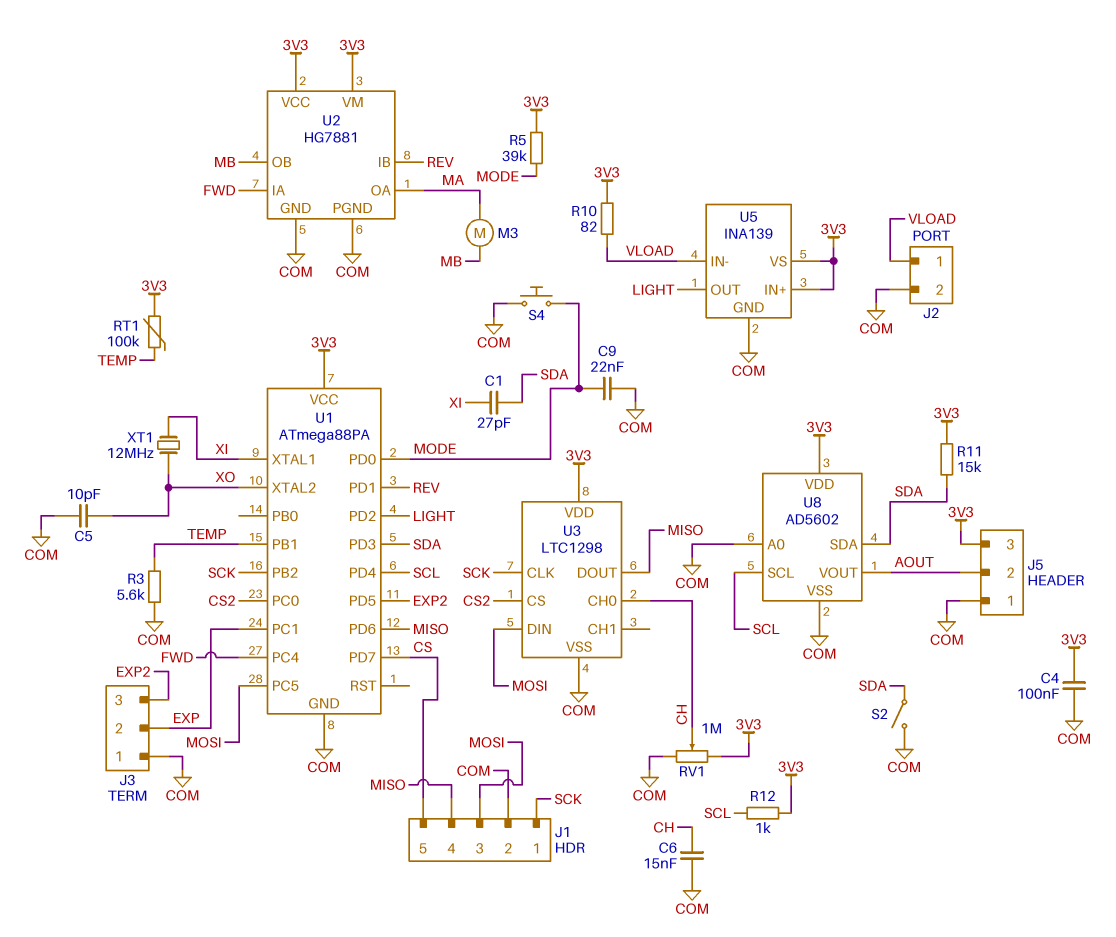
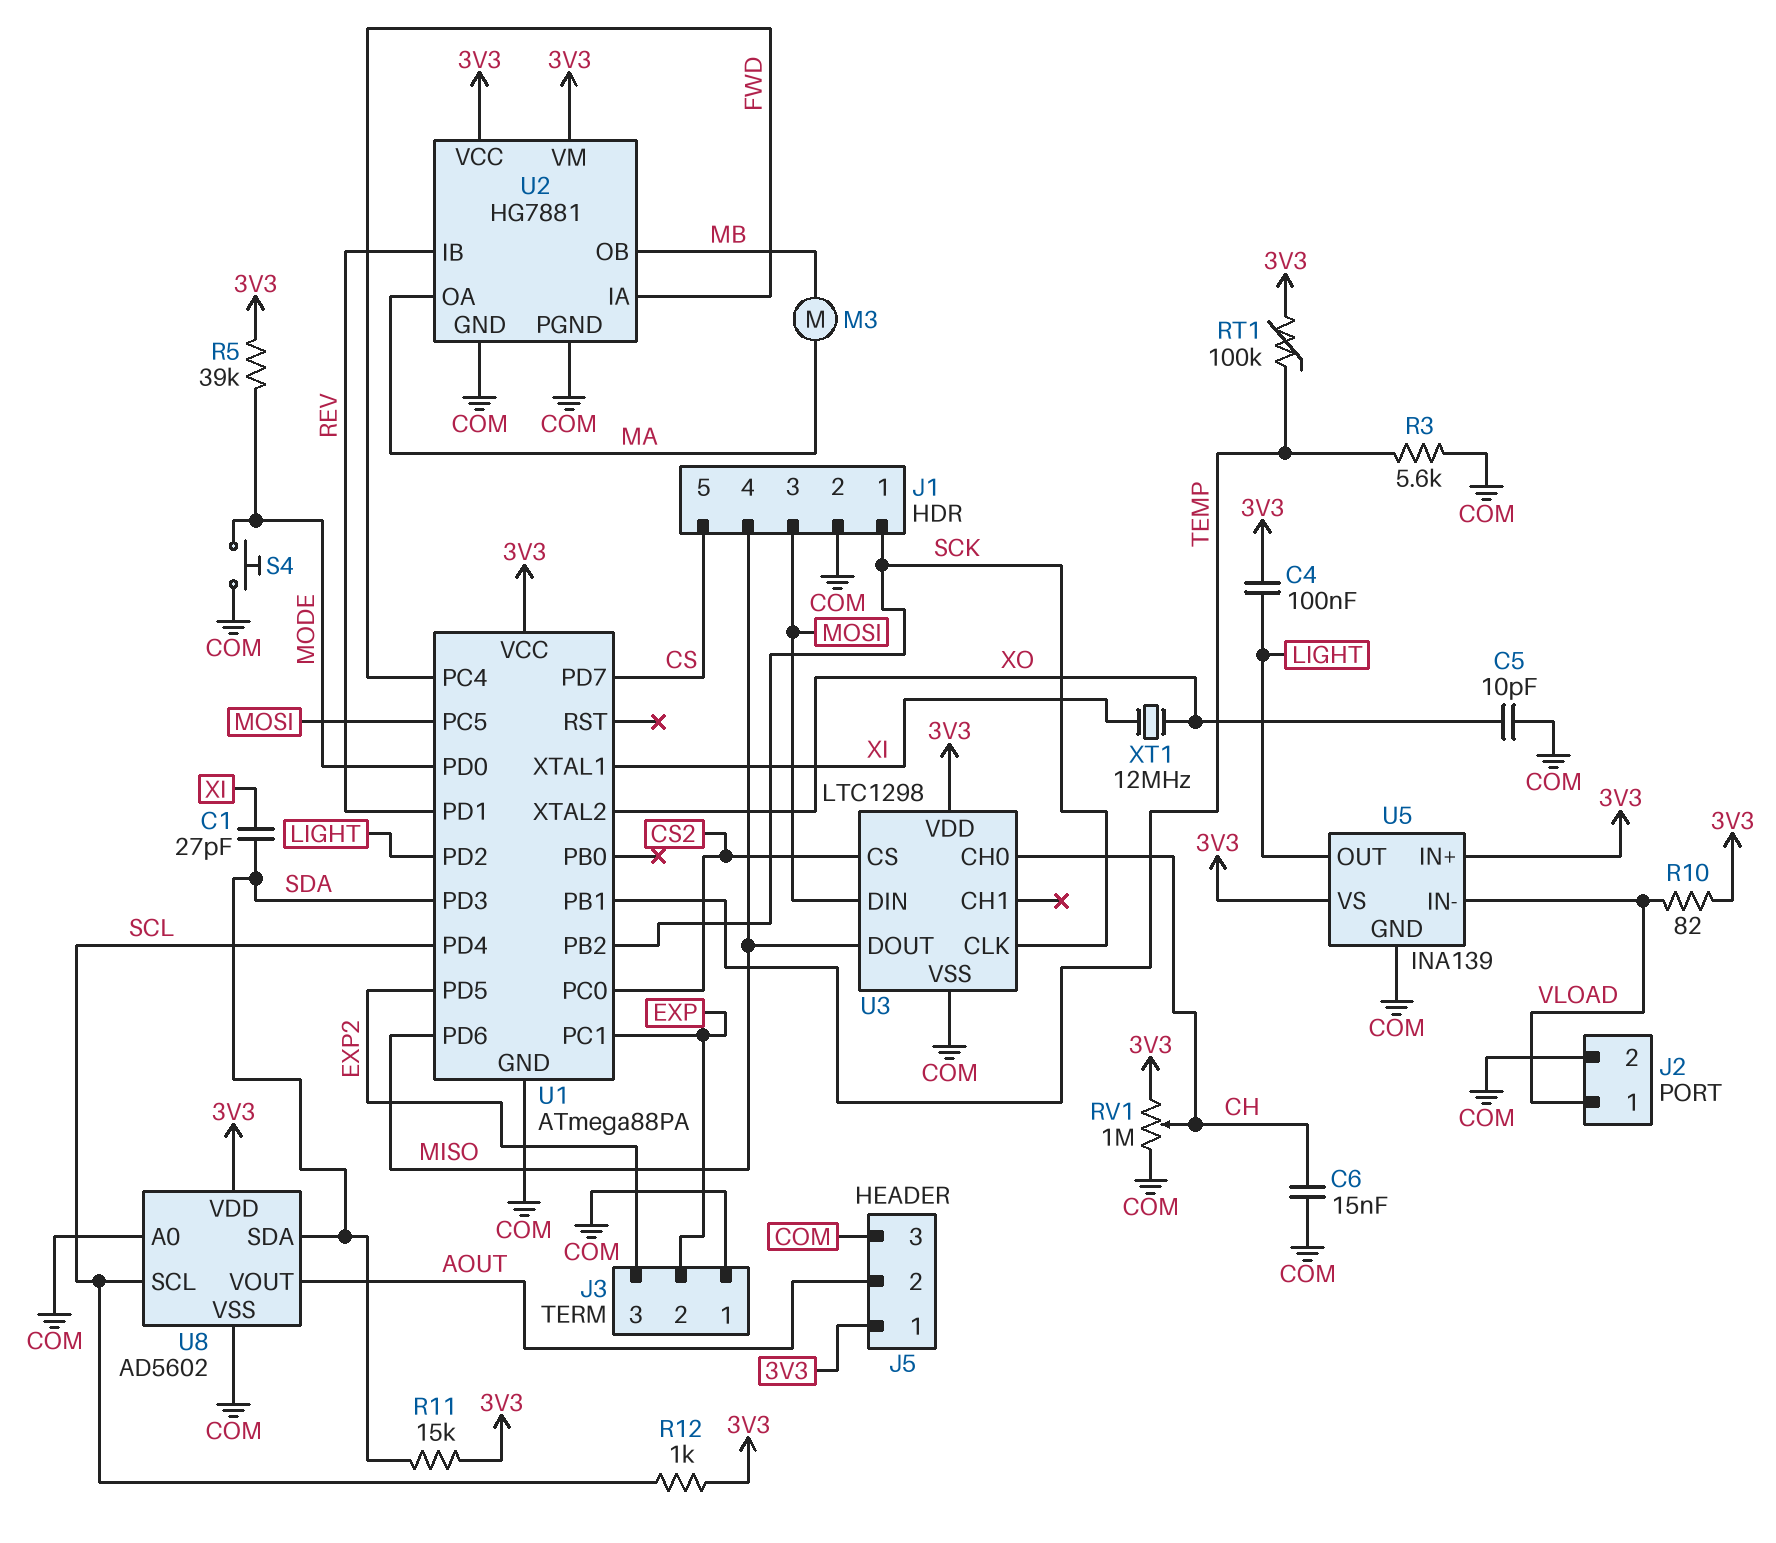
C4: 100nF (3V3, COM) -> 100nF (3V3, LIGHT)
C9: 22nF (COM, MODE) -> none
J5 pin 1: COM -> 3V3
J5 pin 3: 3V3 -> COM
S2: switch (COM, SDA) -> none

